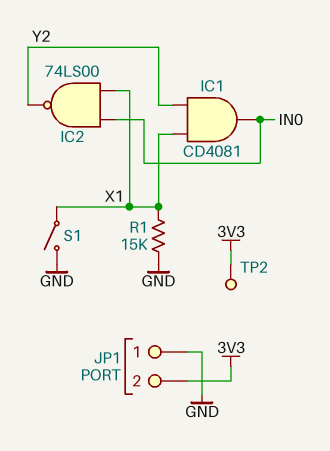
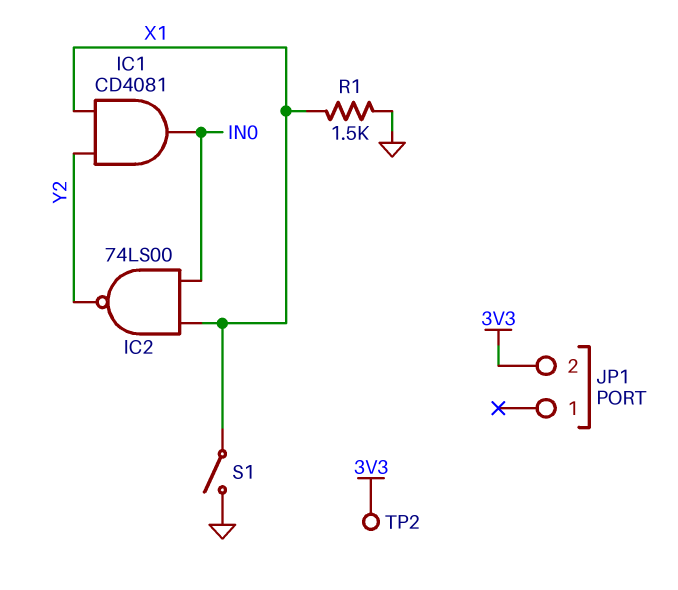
JP1 pin 1: GND -> none
R1: 15k (GND, X1) -> 1.5k (GND, X1)

